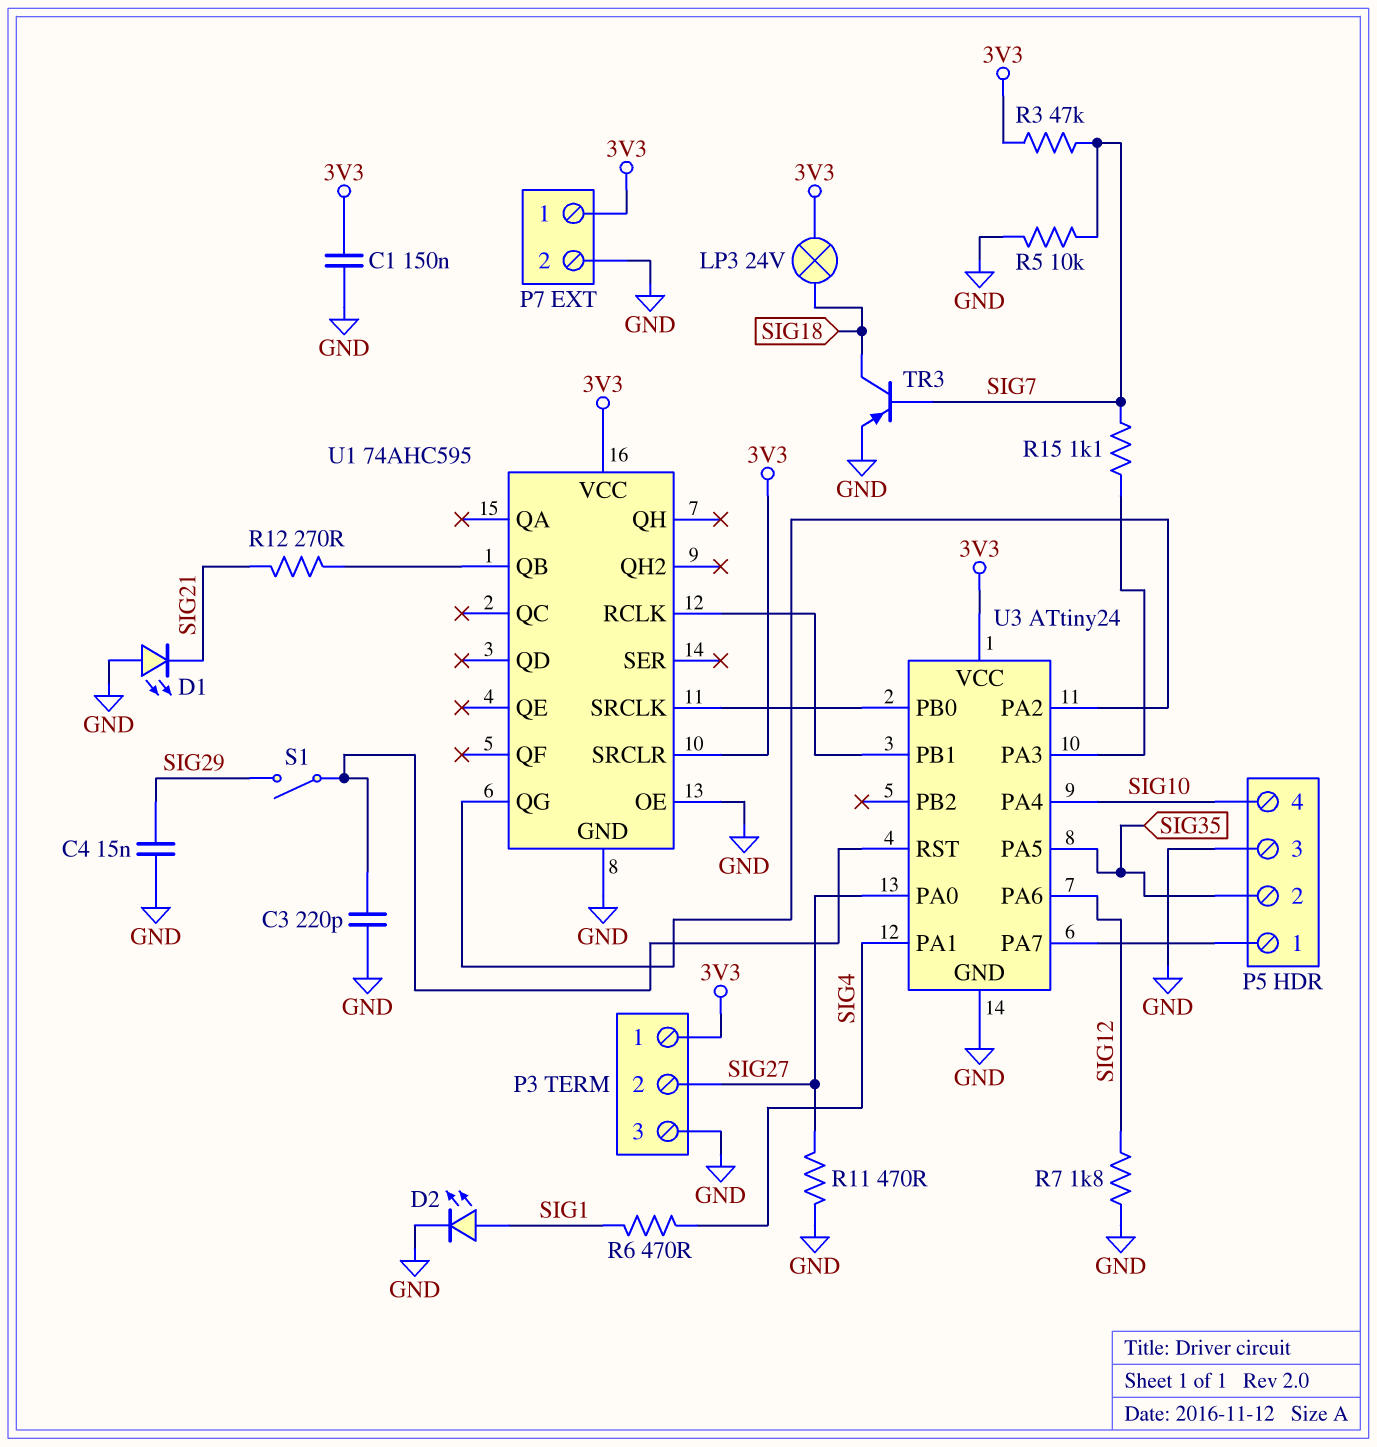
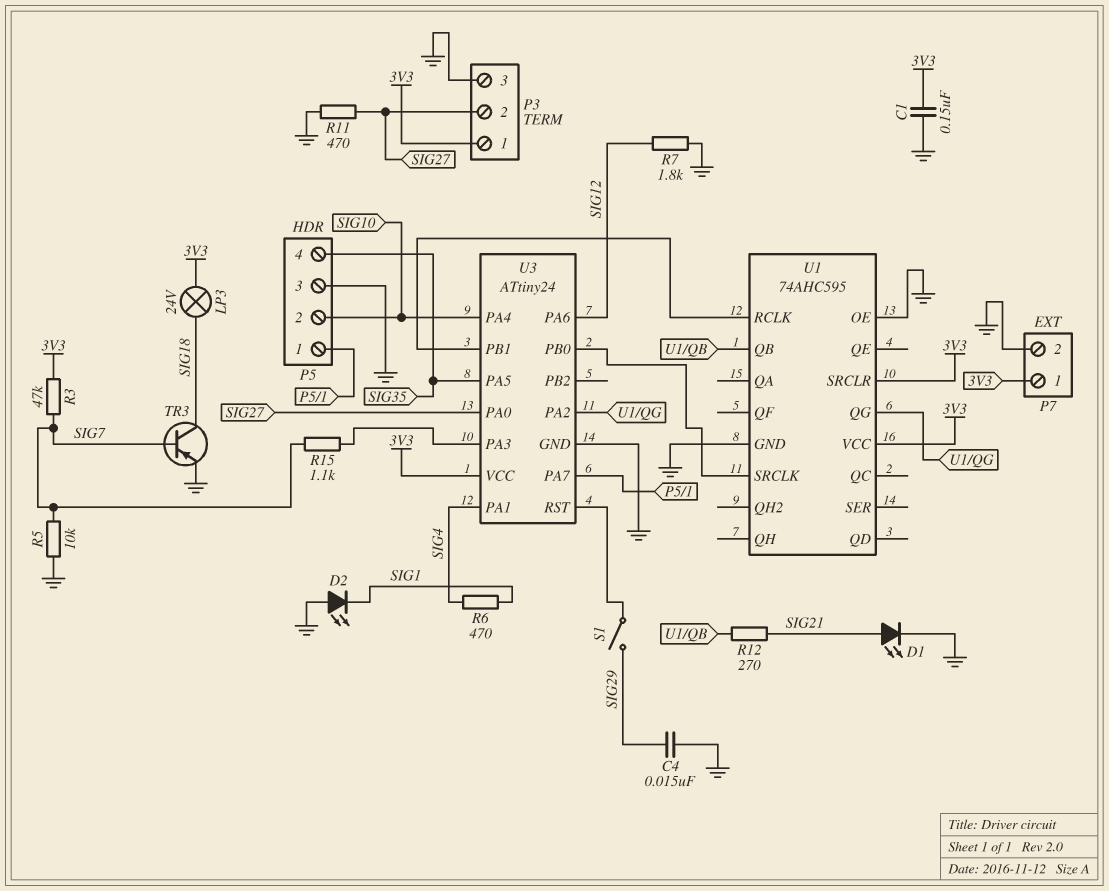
C3: 220pF (GND, U3/RST) -> none
D1: LED (A GND, K SIG21) -> LED (A SIG21, K GND)
D2: LED (A SIG1, K GND) -> LED (A GND, K SIG1)
P5 pin 2: SIG35 -> SIG10
P5 pin 4: SIG10 -> SIG35

